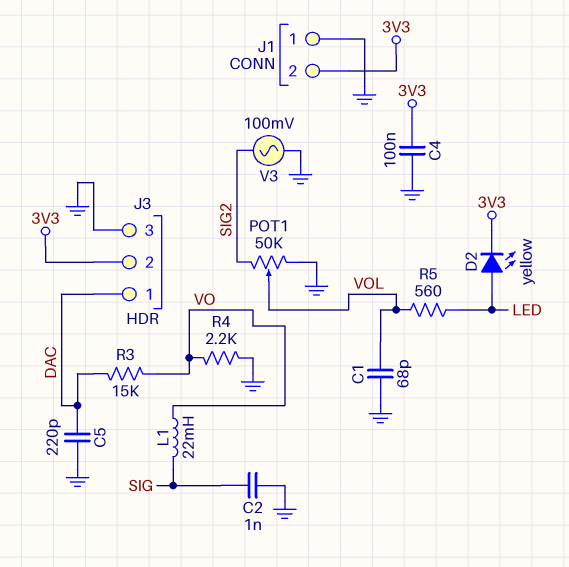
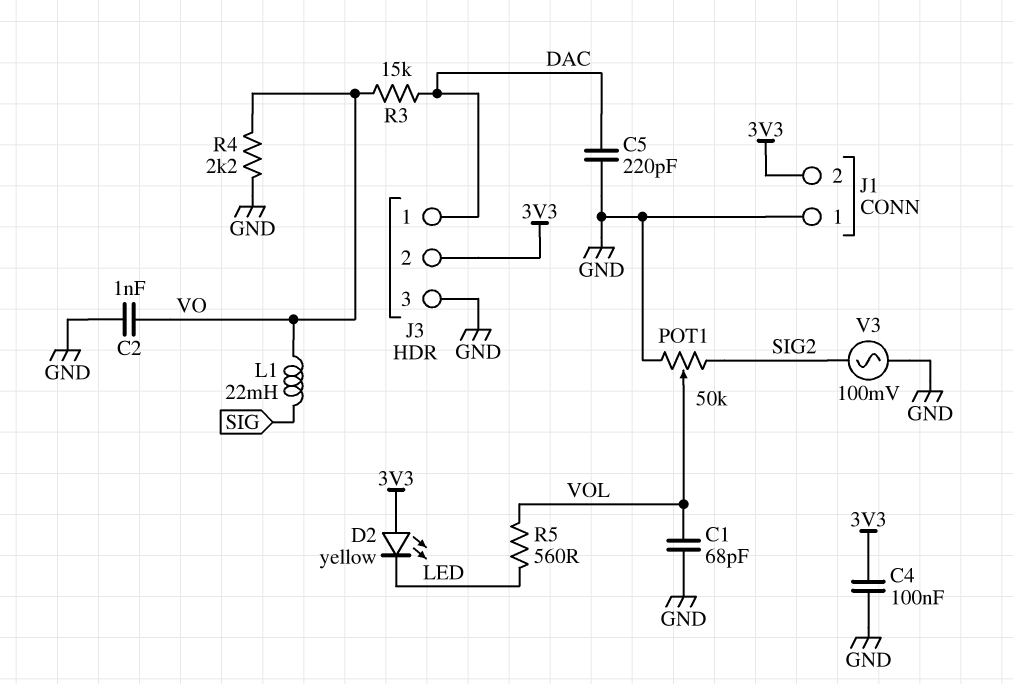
C2: 1nF (GND, SIG) -> 1nF (GND, VO)
D2: LED yellow (A LED, K 3V3) -> LED yellow (A 3V3, K LED)

